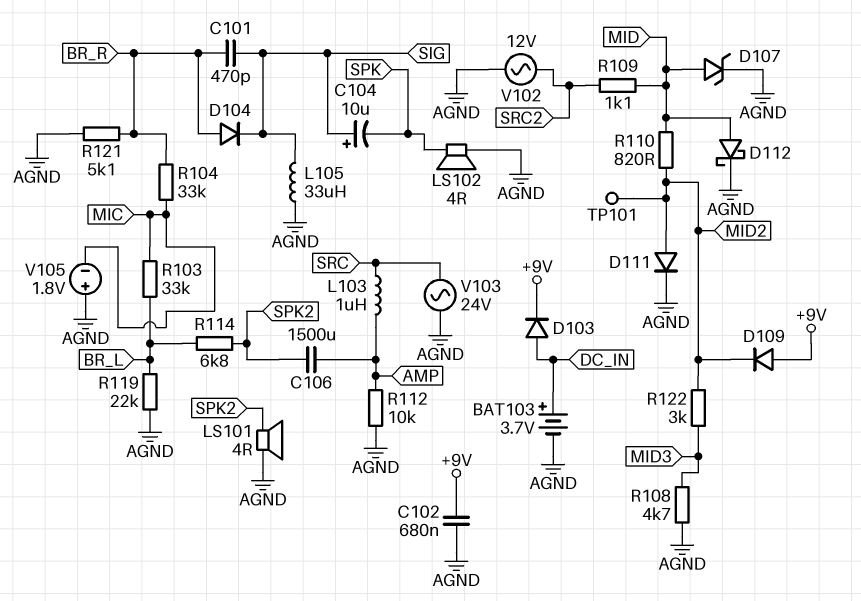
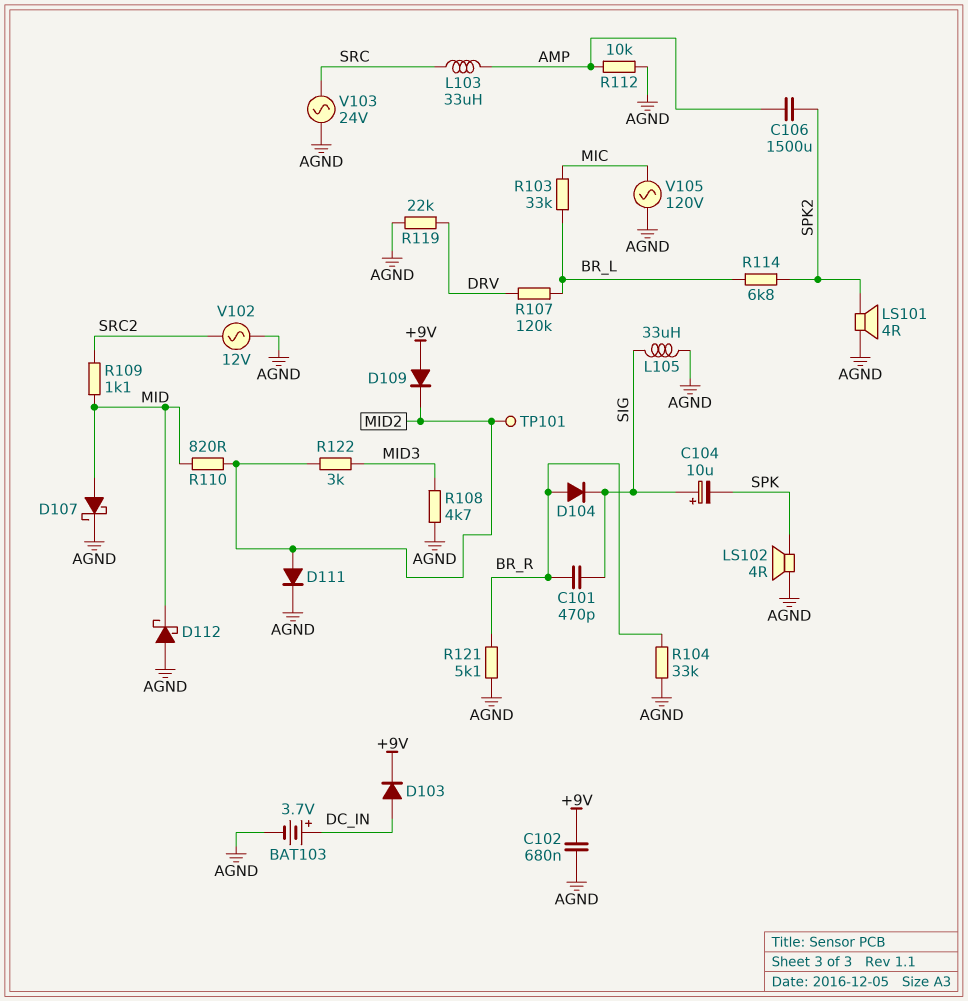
D107: zener (A MID, K AGND) -> schottky (A MID, K AGND)
D112: schottky (A MID, K AGND) -> schottky (A AGND, K MID)
L103: 1uH (AMP, SRC) -> 33uH (AMP, SRC)
R104: 33k (BR_R, MIC) -> 33k (AGND, BR_R)
R107: none -> 120k (BR_L, DRV)
R119: 22k (AGND, BR_L) -> 22k (AGND, DRV)
V105: 1.8V (plus AGND, minus MIC) -> AC 120V (AGND, MIC)

